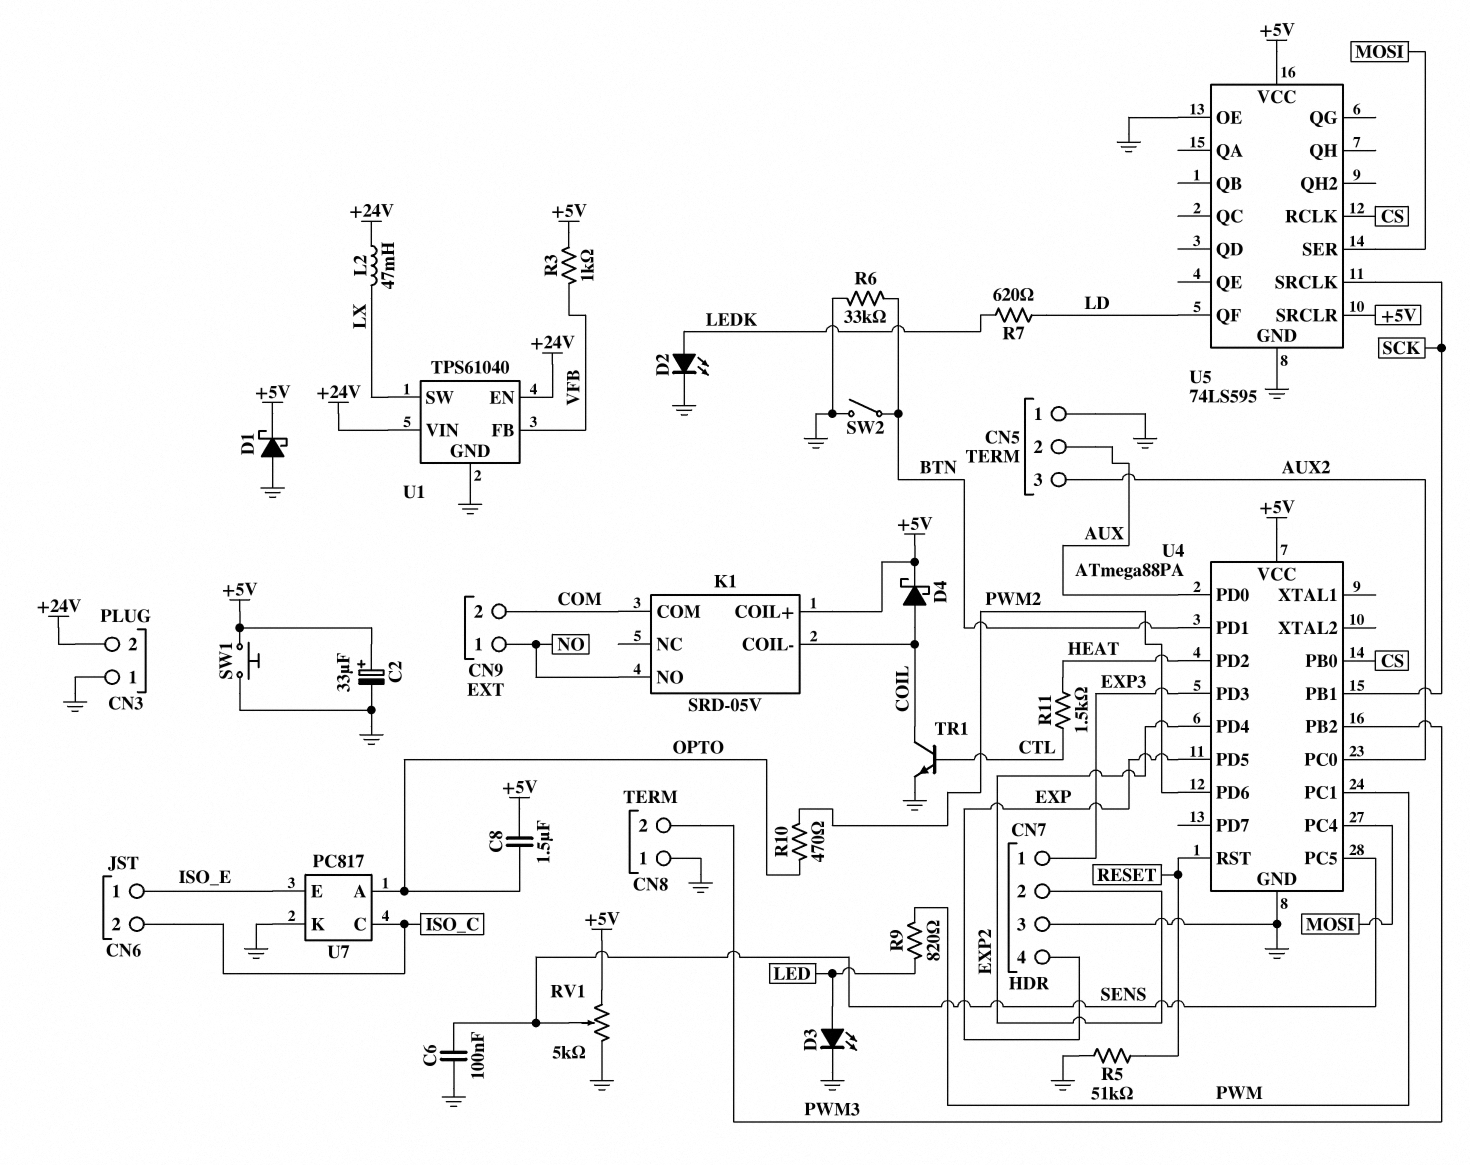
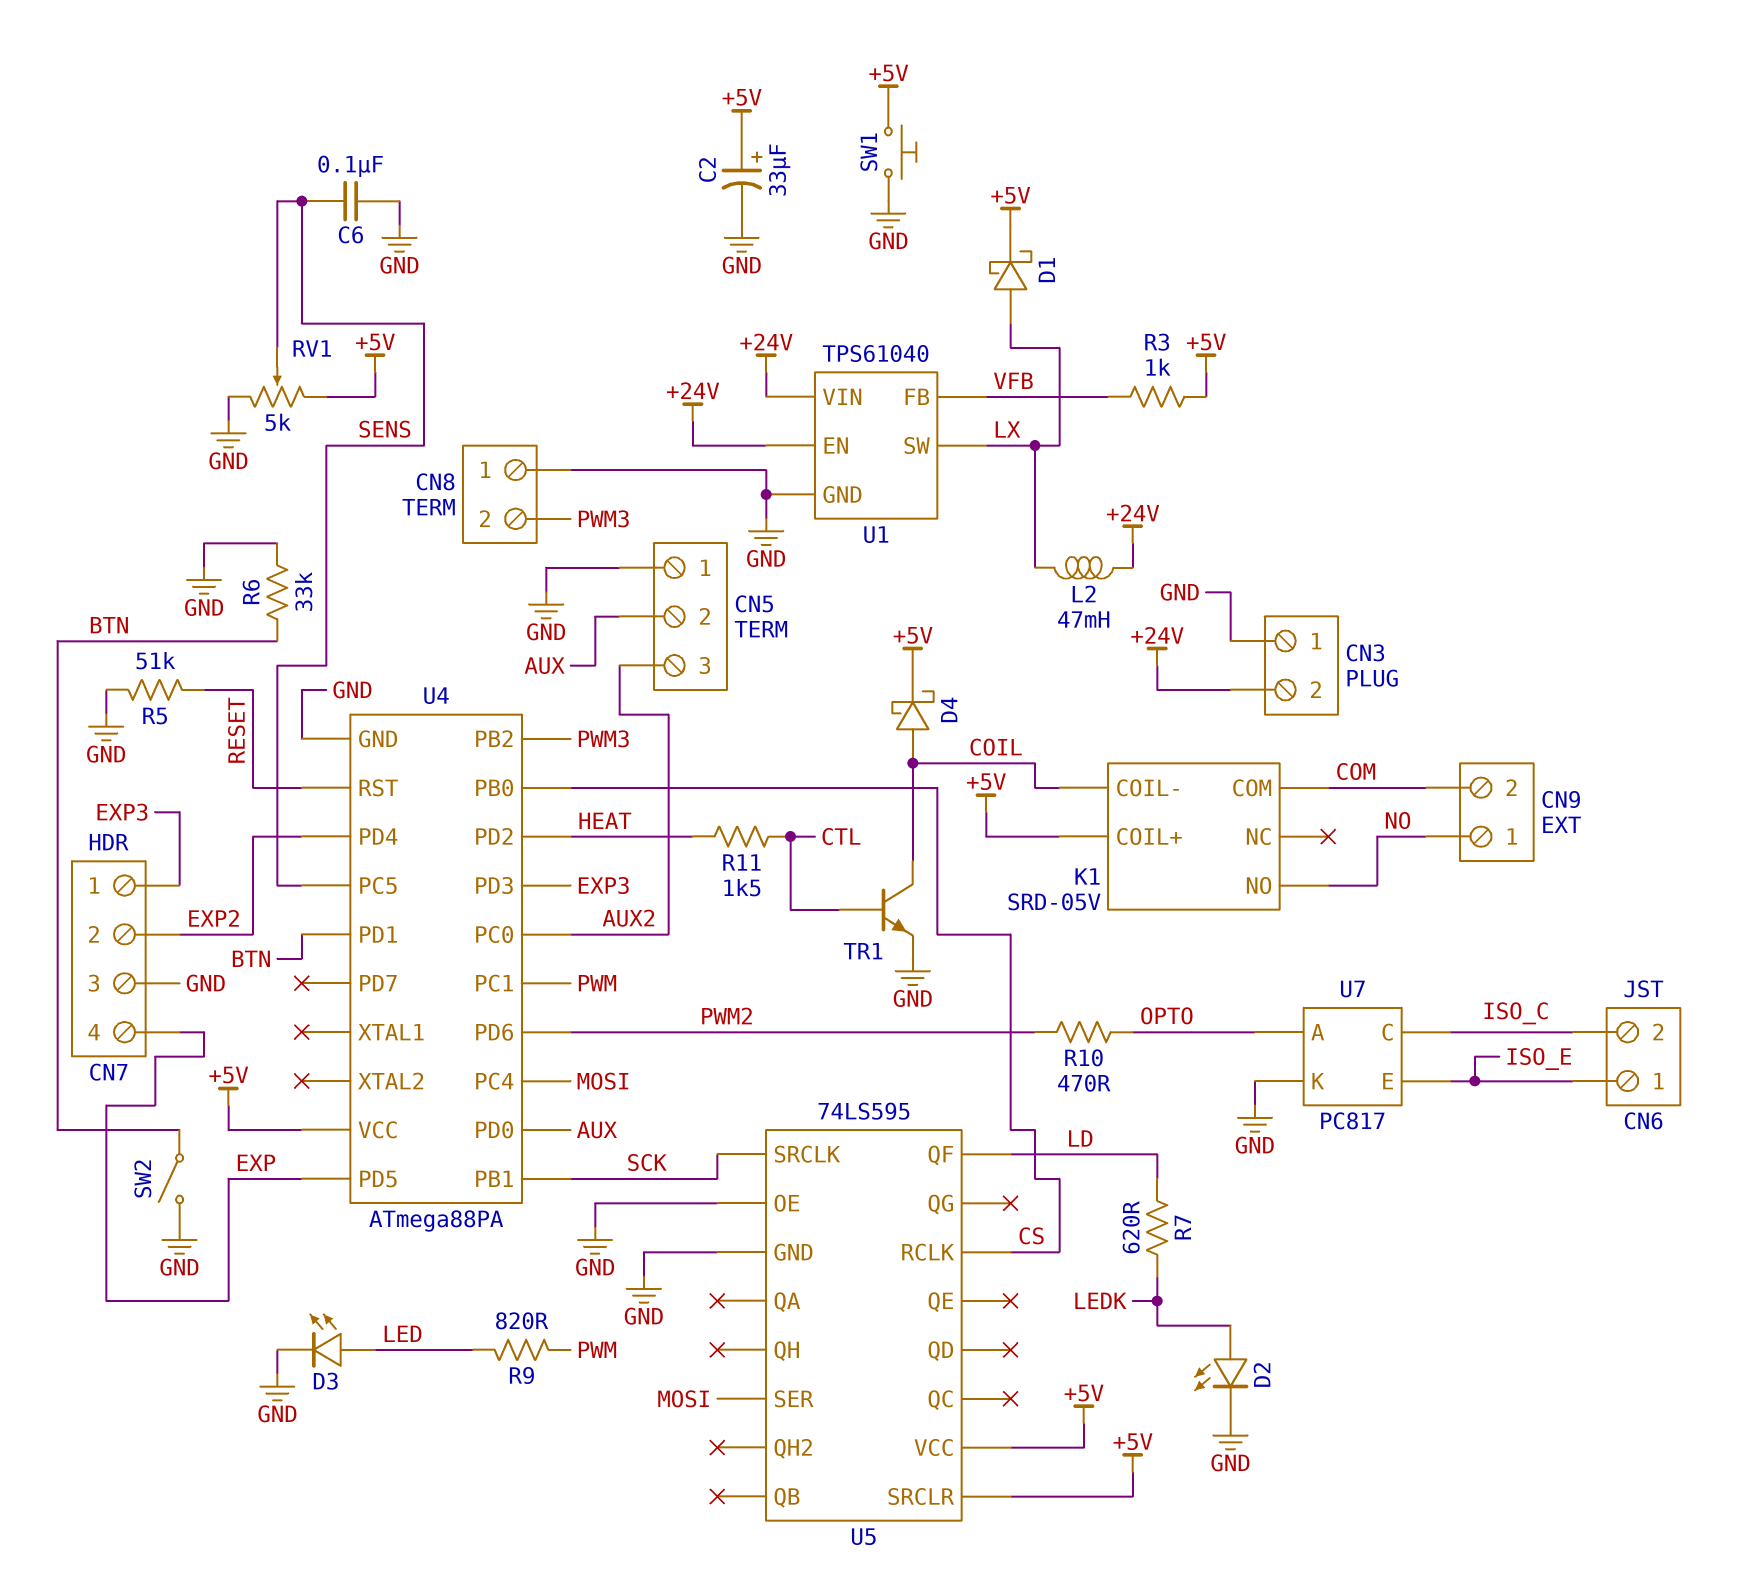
C8: 1.5uF (+5V, OPTO) -> none
D1: schottky (A GND, K +5V) -> schottky (A LX, K +5V)

